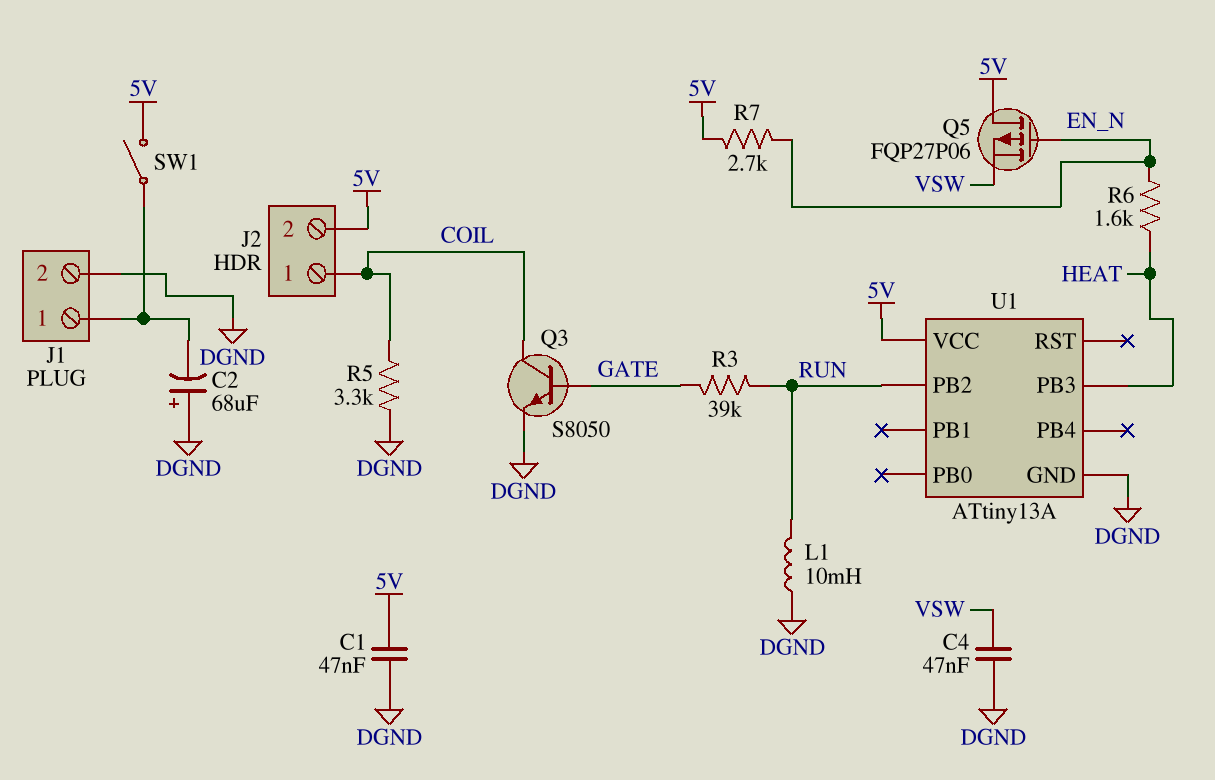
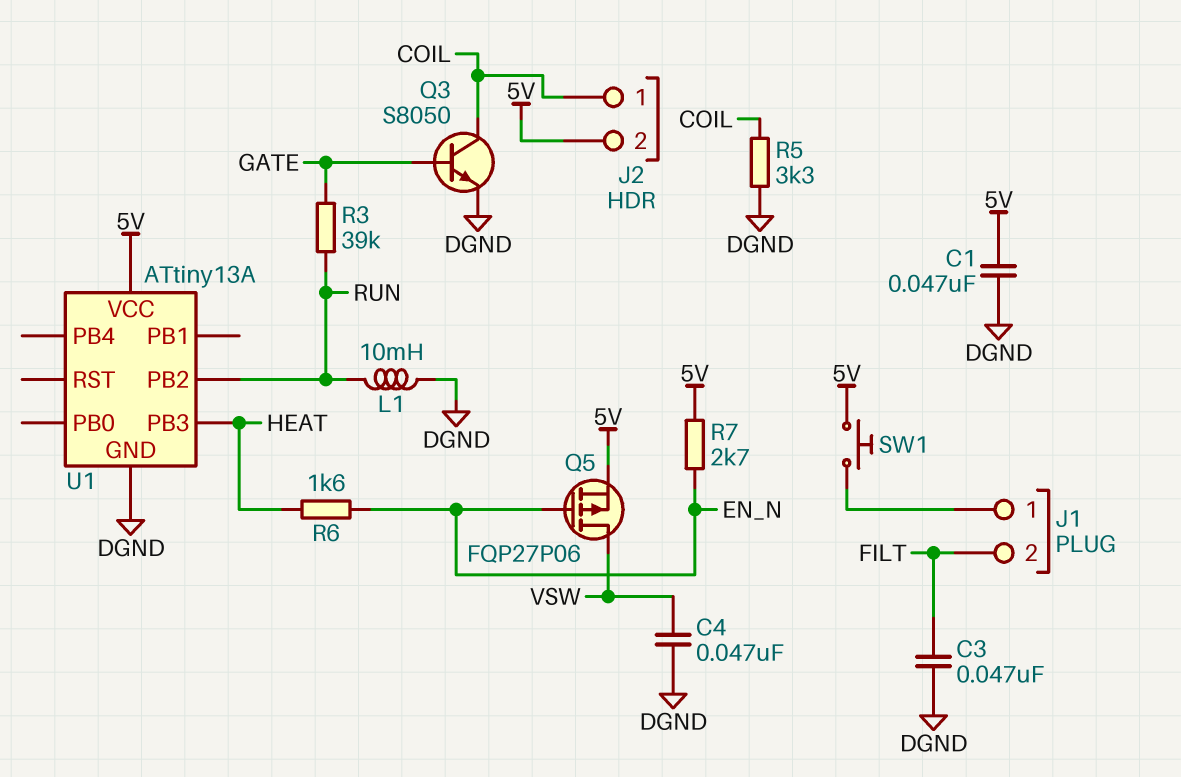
C2: 68uF (plus DGND, minus J1/1) -> none
C3: none -> 47nF (DGND, FILT)
J1 pin 2: DGND -> FILT
Q5: PMOS FQP27P06 (G EN_N, D 5V, S VSW) -> PMOS FQP27P06 (G EN_N, D VSW, S 5V)
SW1: switch (5V, J1/1) -> button (5V, J1/1)

